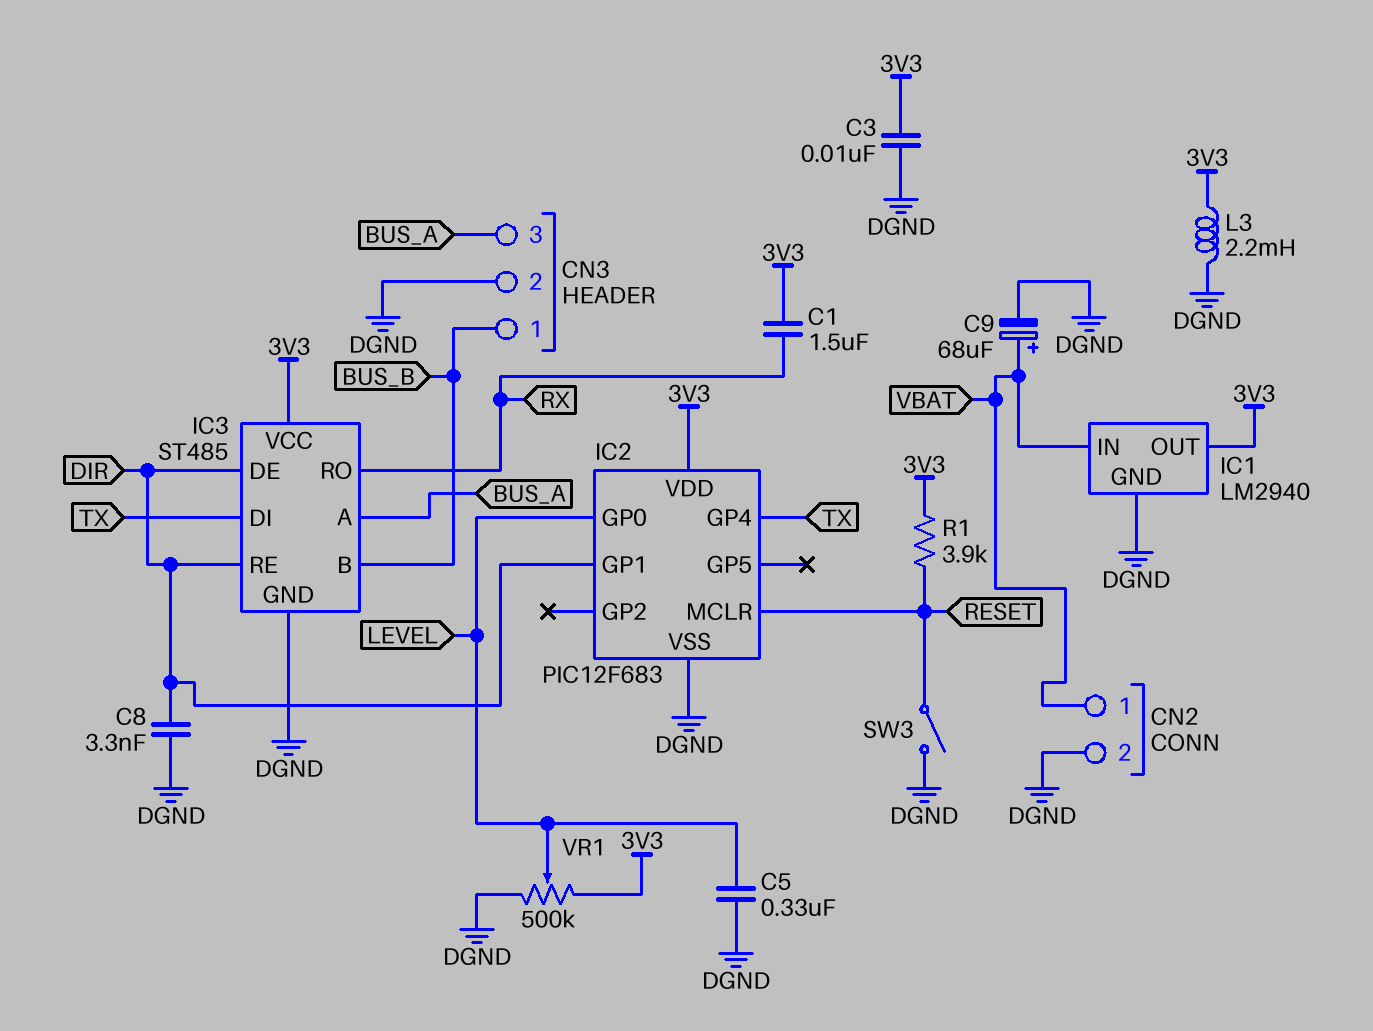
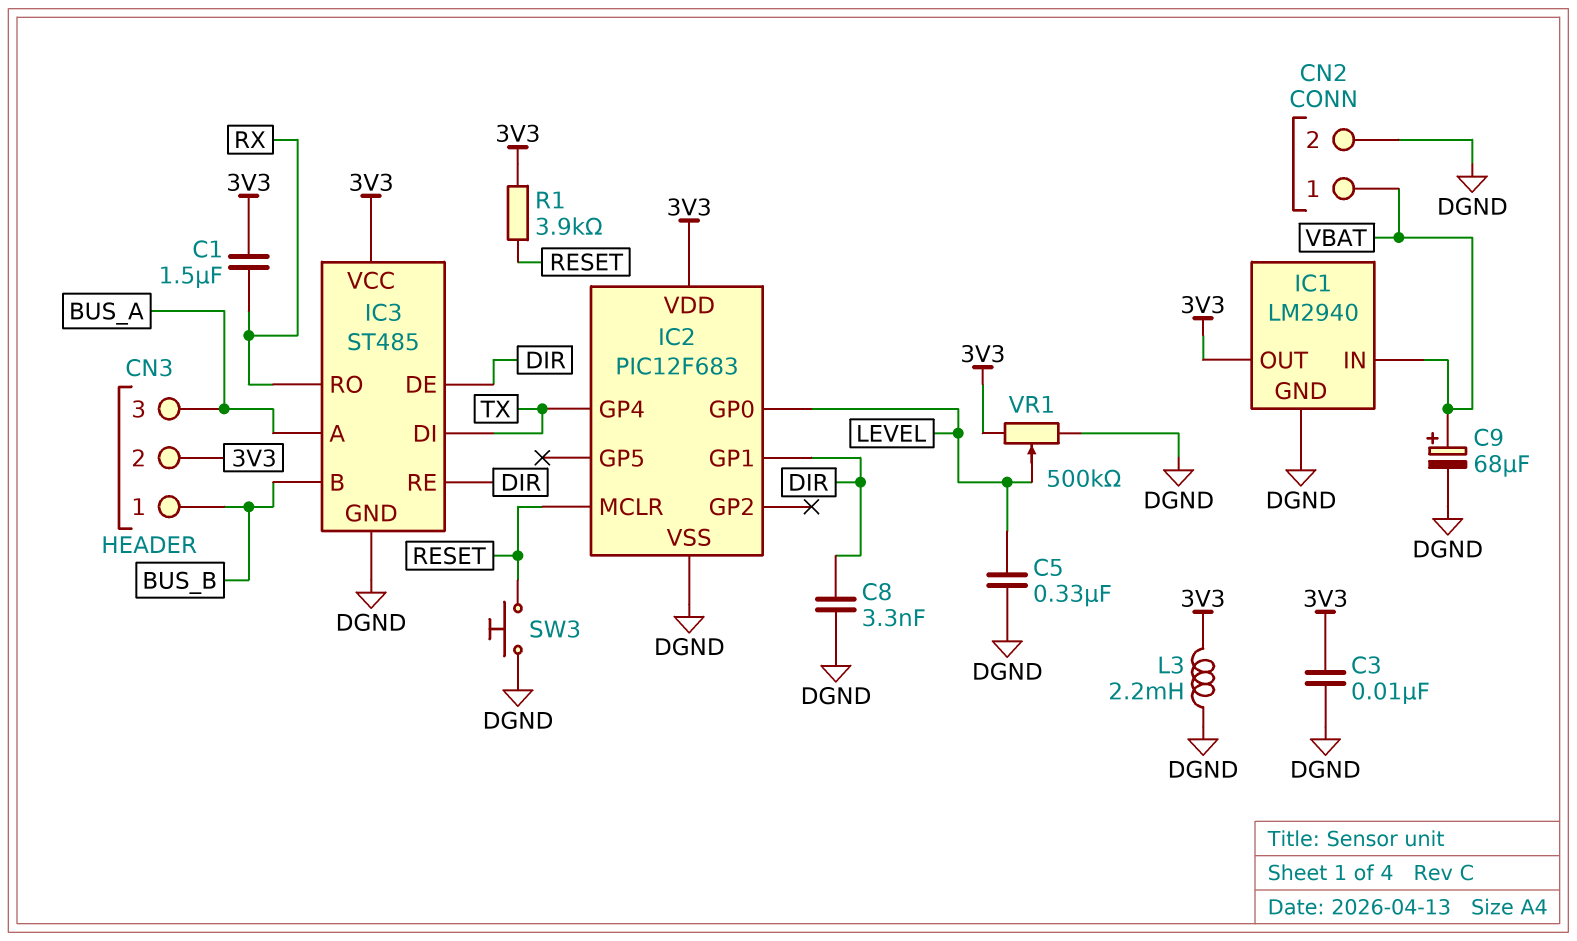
CN3 pin 2: DGND -> 3V3
SW3: switch (DGND, RESET) -> button (DGND, RESET)

